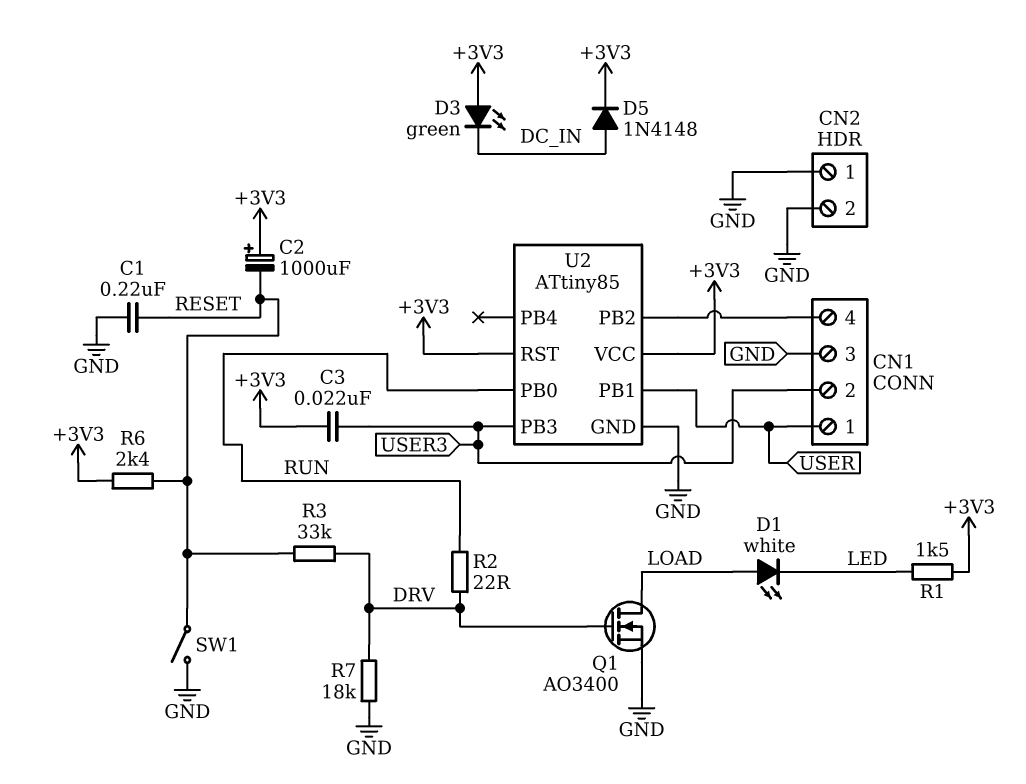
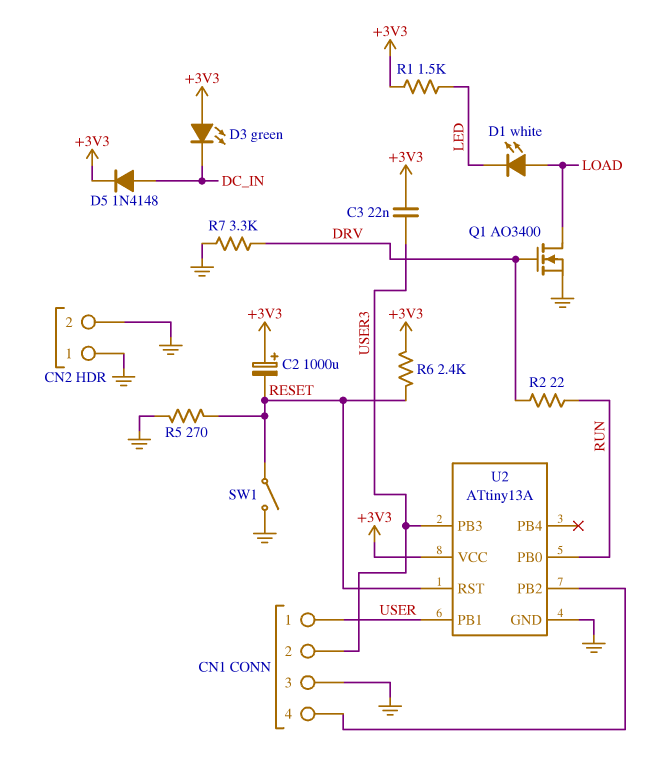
C1: 220nF (GND, RESET) -> none
R3: 33k (DRV, RESET) -> none
R5: none -> 270 (GND, RESET)
R7: 18k (DRV, GND) -> 3.3k (DRV, GND)
U2: ATtiny85 -> ATtiny13A
U2 pin RST: +3V3 -> RESET

